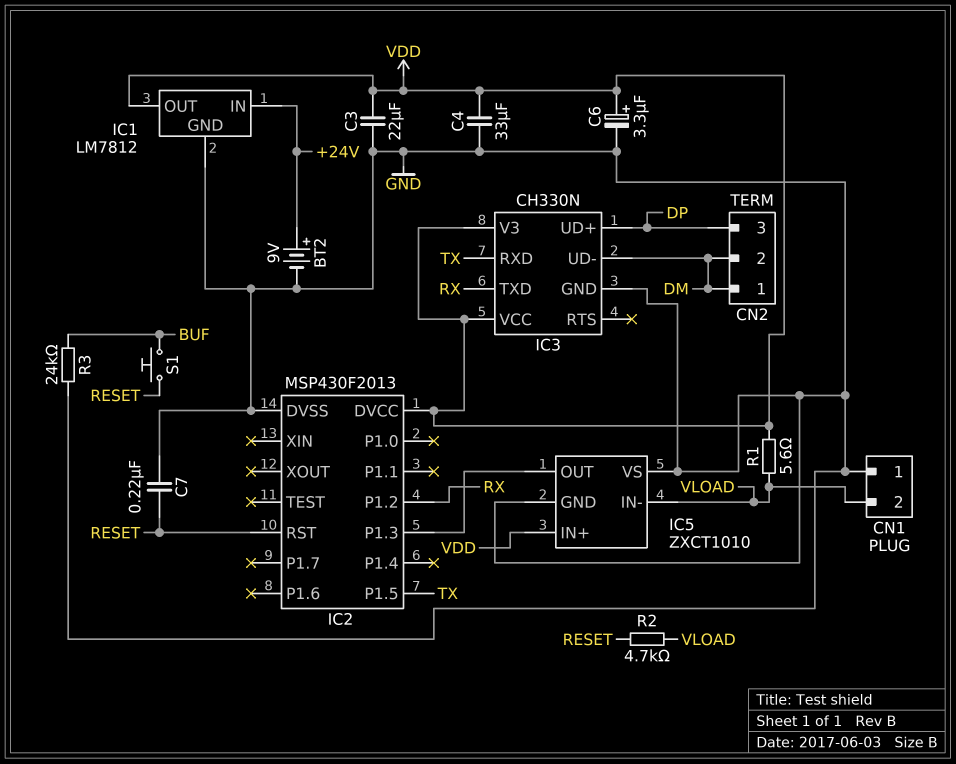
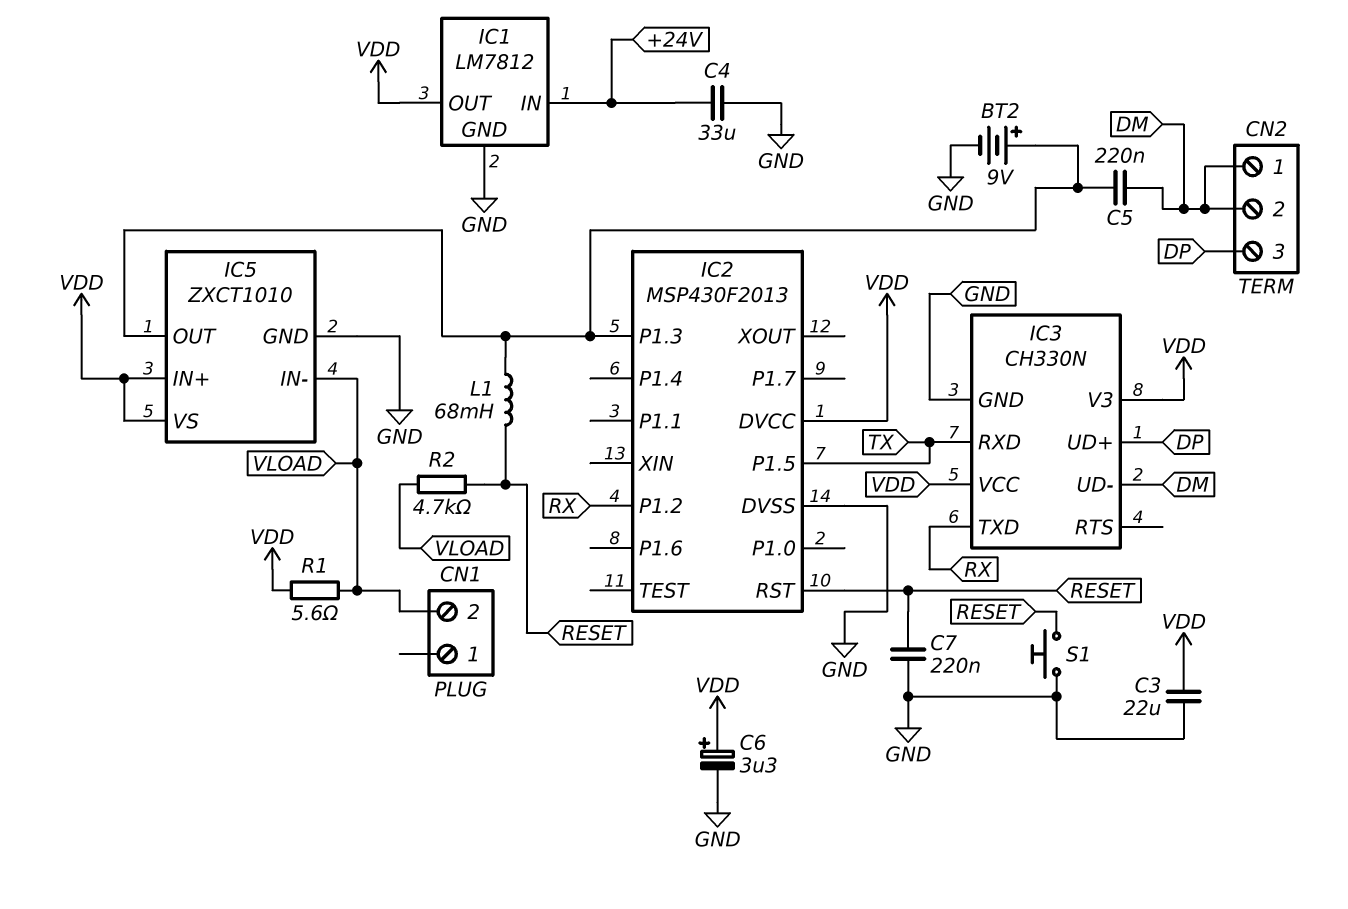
BT2: 9V (plus +24V, minus GND) -> 9V (plus IC2/P1.3, minus GND)
C4: 33uF (GND, VDD) -> 33uF (+24V, GND)
C5: none -> 220nF (DM, IC2/P1.3)
CN1 pin 1: GND -> none
IC5 pin VS: GND -> VDD
L1: none -> 68mH (IC2/P1.3, RESET)
R3: 24k (BUF, GND) -> none
S1: button (BUF, RESET) -> button (GND, RESET)

